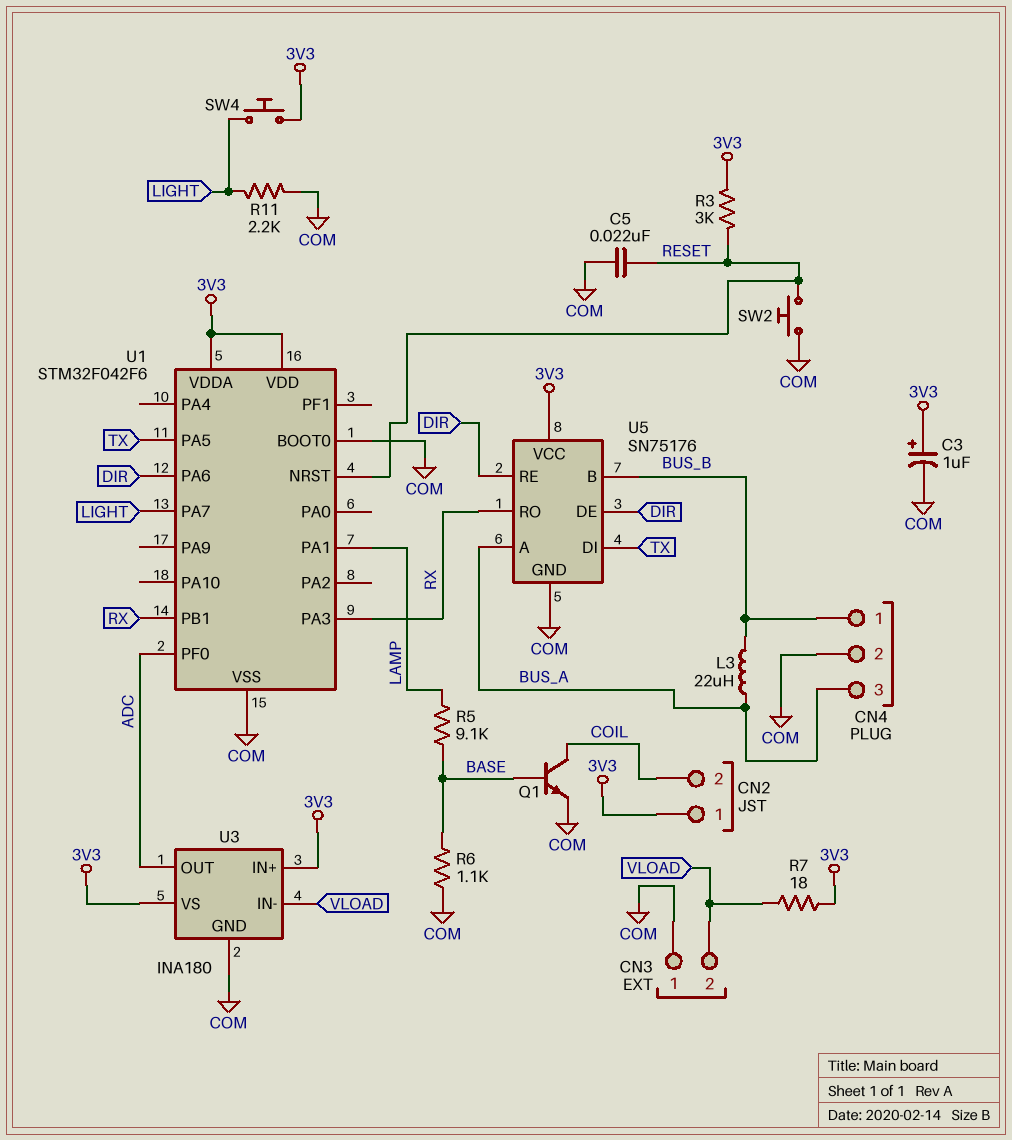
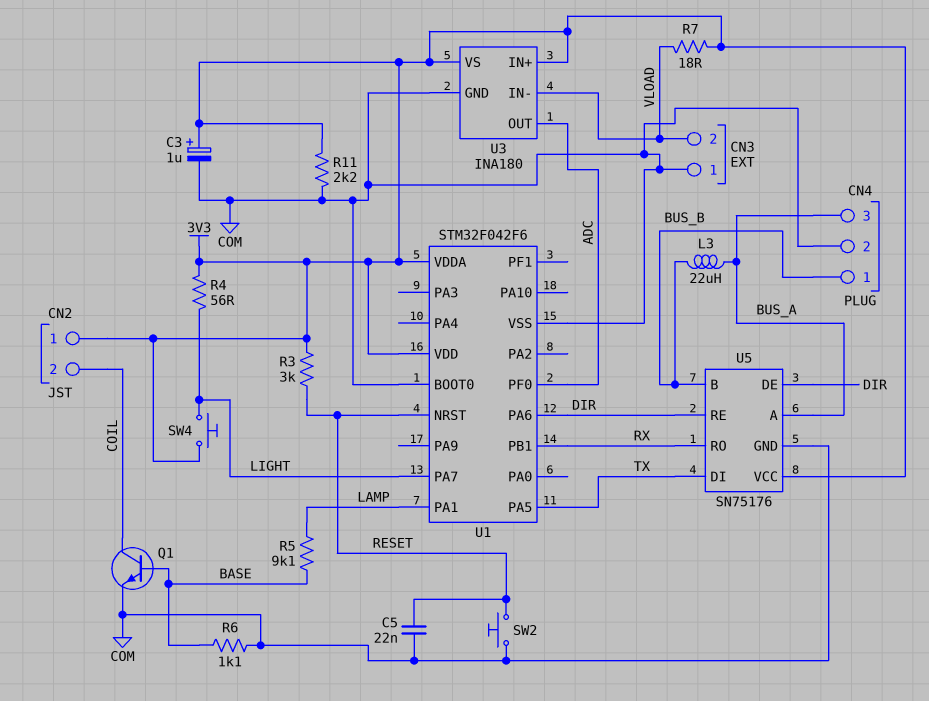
R4: none -> 56 (3V3, LIGHT)
R11: 2.2k (COM, LIGHT) -> 2.2k (3V3, COM)
U1 pin PA3: RX -> none

